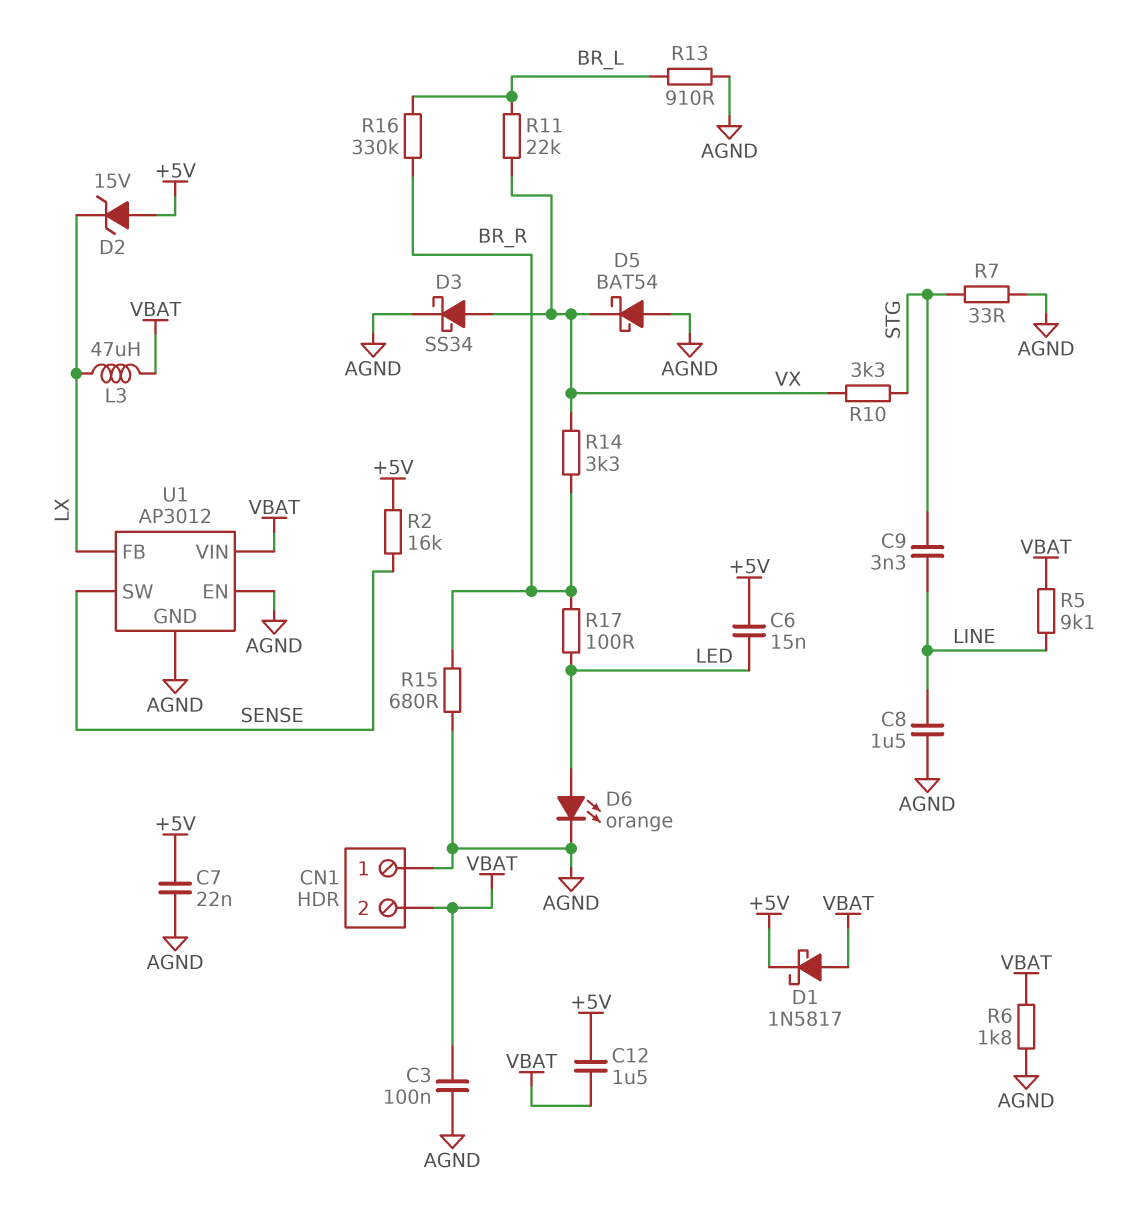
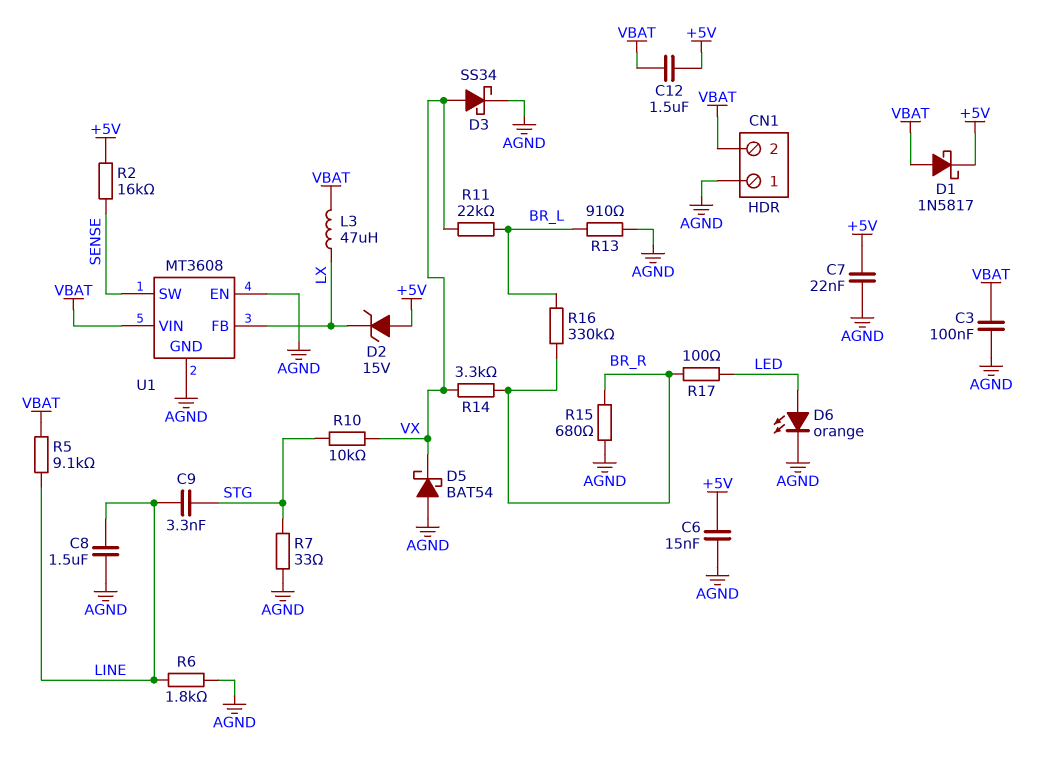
C6: 15nF (+5V, LED) -> 15nF (+5V, AGND)
R6: 1.8k (AGND, VBAT) -> 1.8k (AGND, LINE)
R10: 3.3k (STG, VX) -> 10k (STG, VX)
U1: AP3012 -> MT3608

